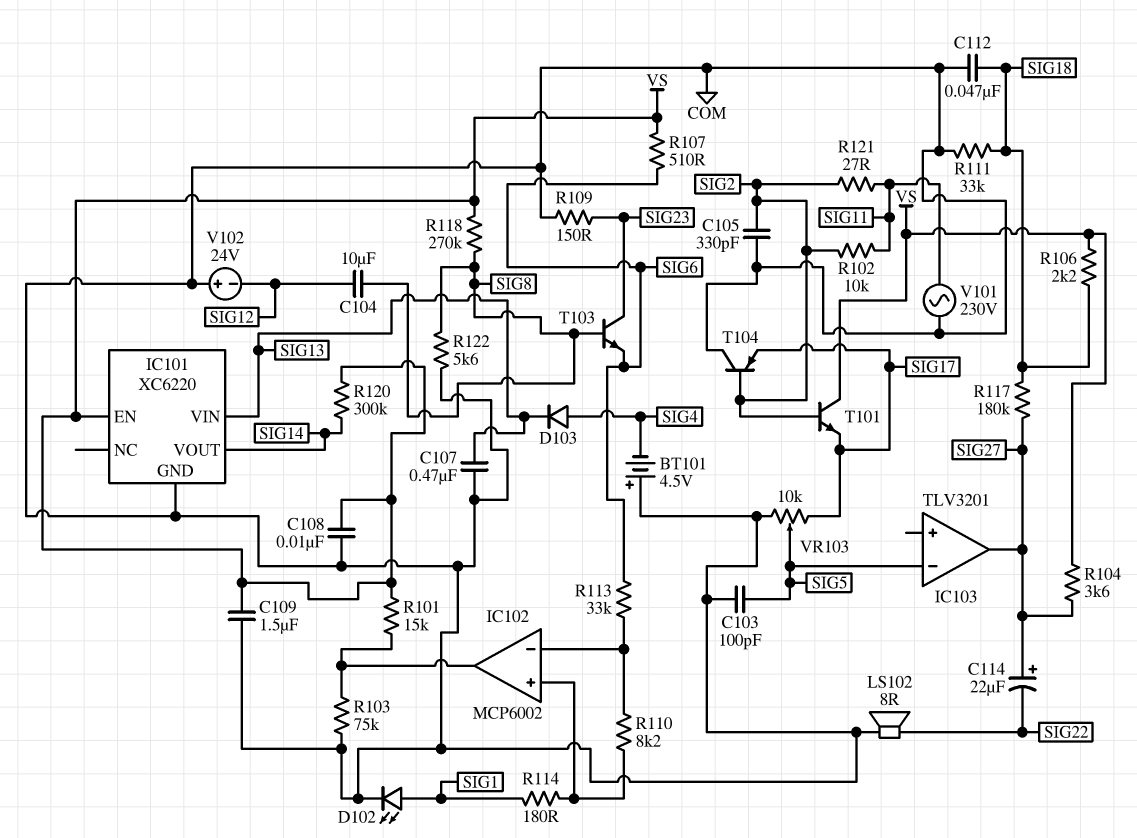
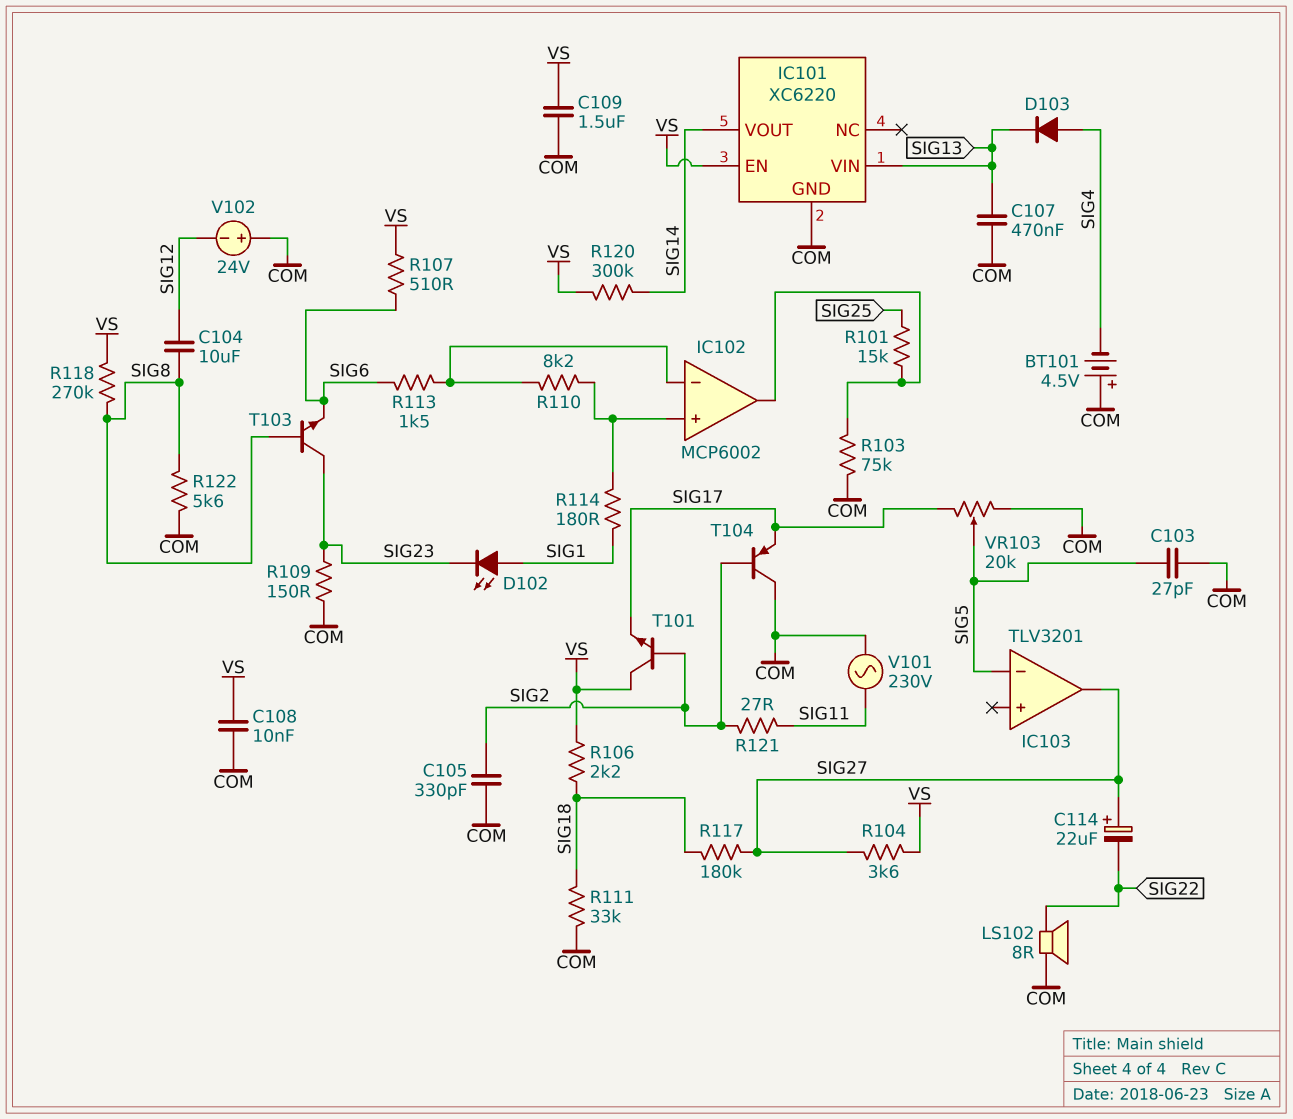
C103: 100pF (COM, SIG5) -> 27pF (COM, SIG5)
C112: 47nF (COM, SIG18) -> none
D102: LED (A SIG1, K COM) -> LED (A SIG1, K SIG23)
R101: 15k (IC102/out, VS) -> 15k (IC102/out, SIG25)
R102: 10k (SIG2, SIG11) -> none
R113: 33k (IC102/in-, SIG6) -> 1.5k (IC102/in-, SIG6)
VR103: 10k (COM, SIG17, wiper SIG5) -> 20k (COM, SIG17, wiper SIG5)

